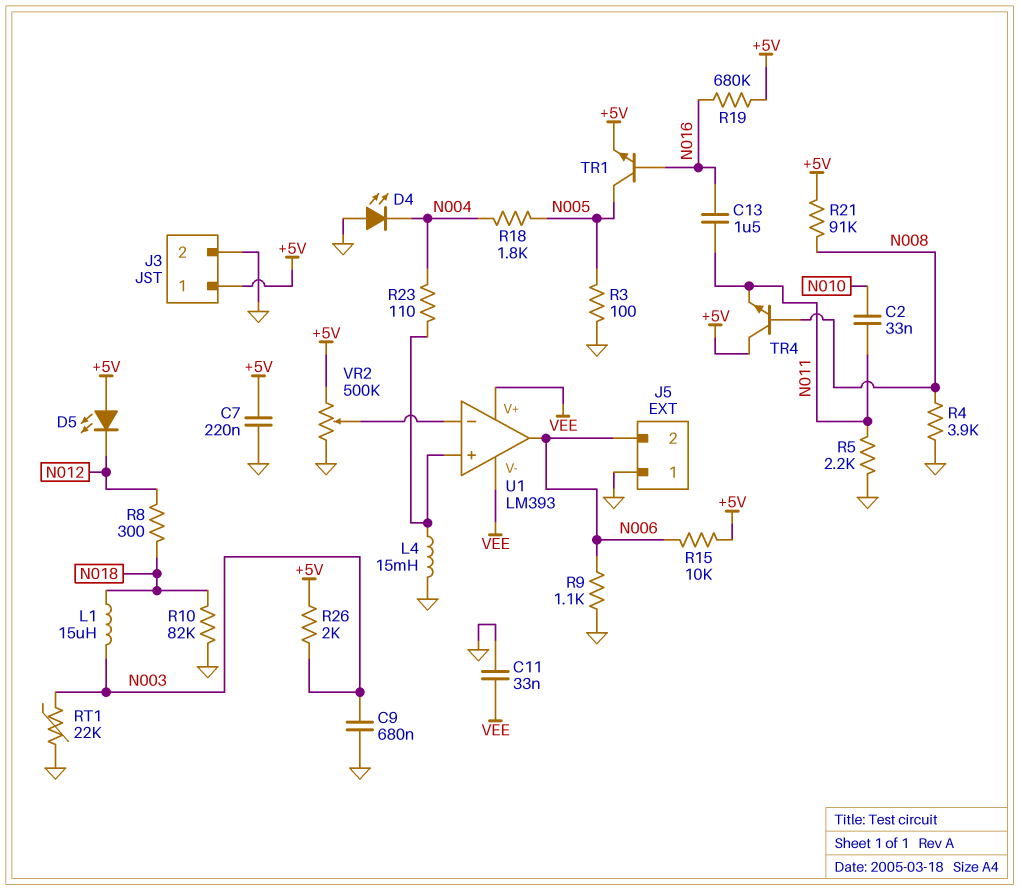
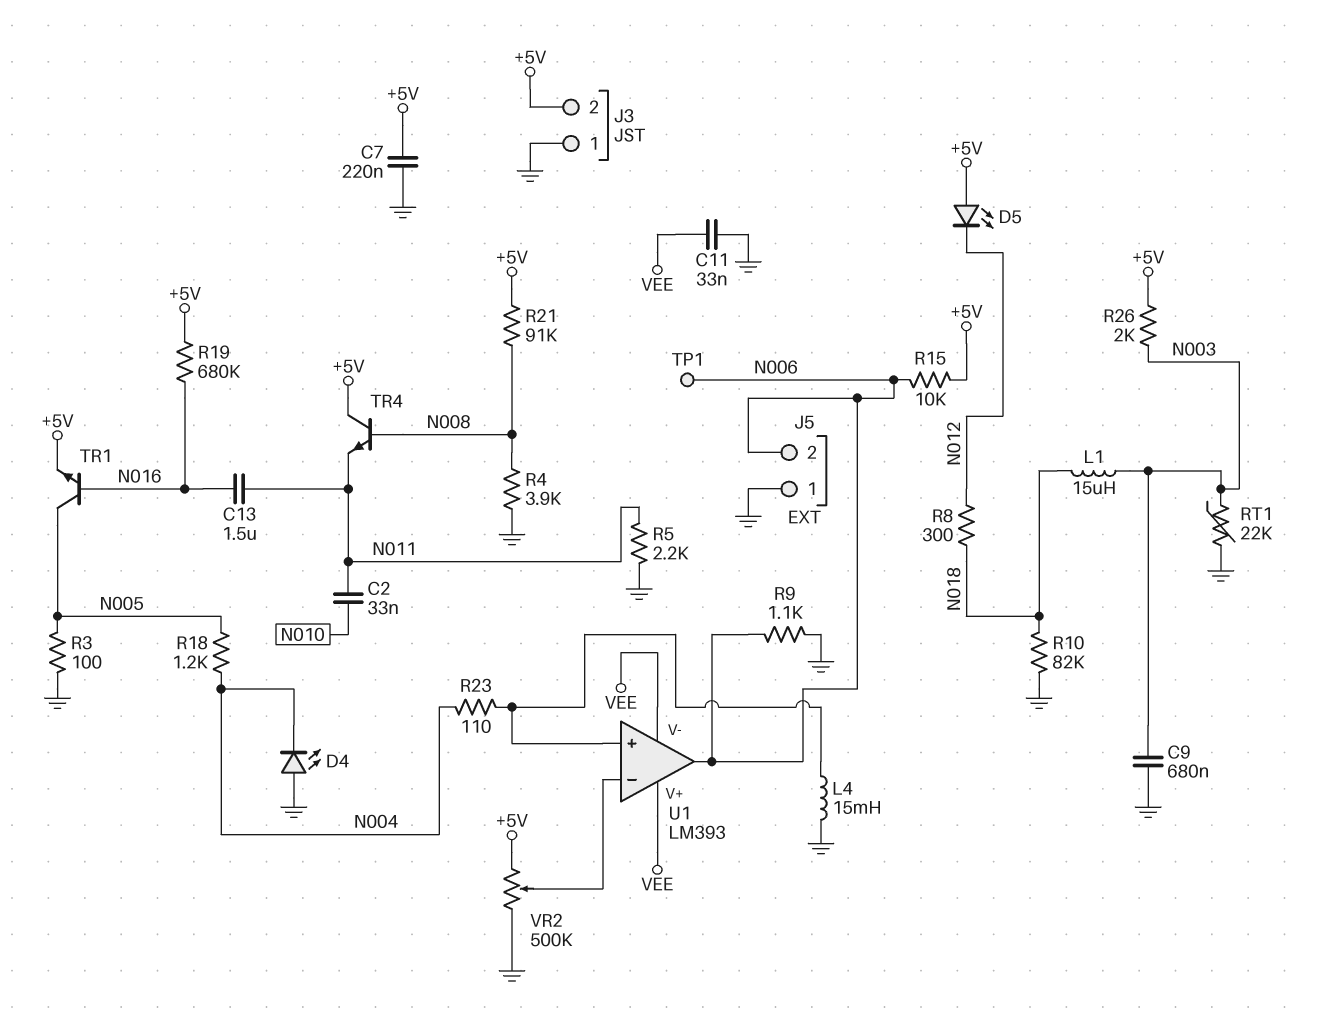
J3 pin 1: +5V -> GND
J3 pin 2: GND -> +5V
R18: 1.8k (N004, N005) -> 1.2k (N004, N005)
TP1: none -> test point (N006)

